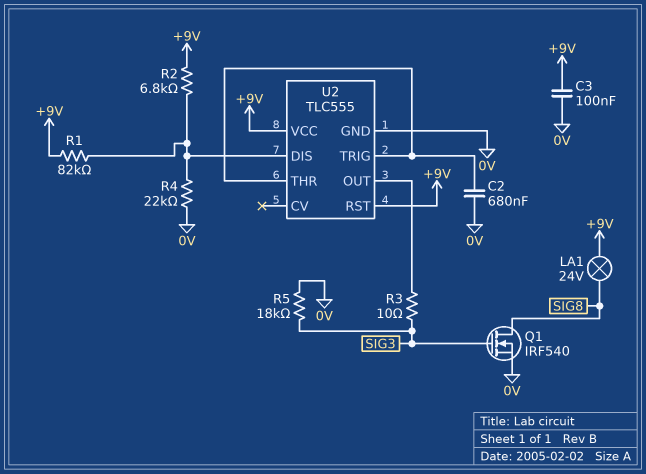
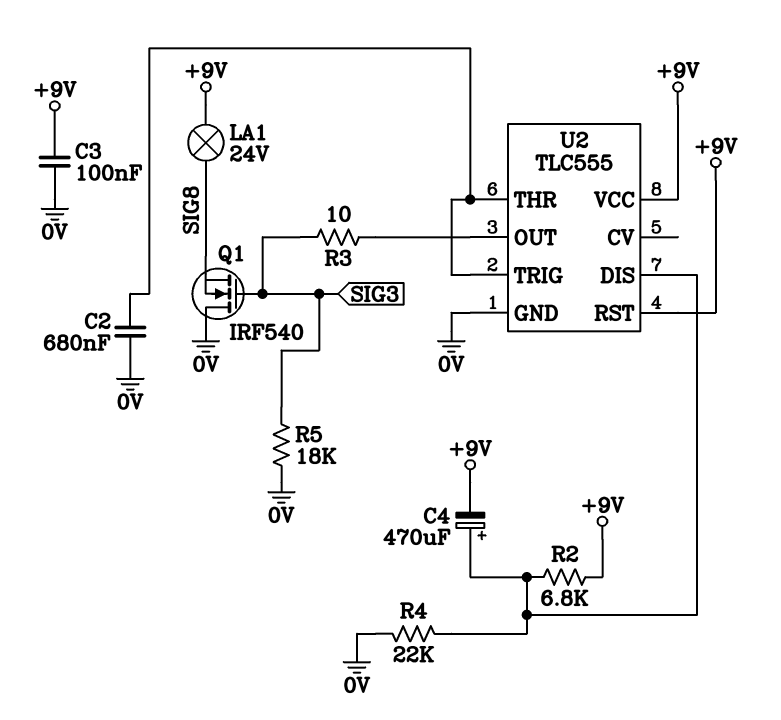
C4: none -> 470uF (plus U2/DIS, minus +9V)
Q1: NMOS IRF540 (G SIG3, D SIG8, S 0V) -> NMOS IRF540 (G SIG3, D 0V, S SIG8)
R1: 82k (+9V, U2/DIS) -> none

